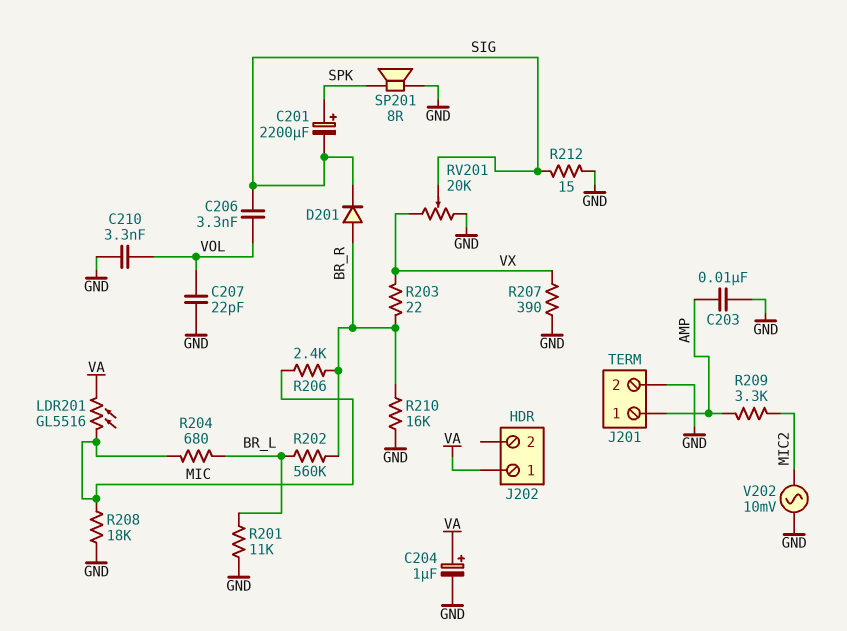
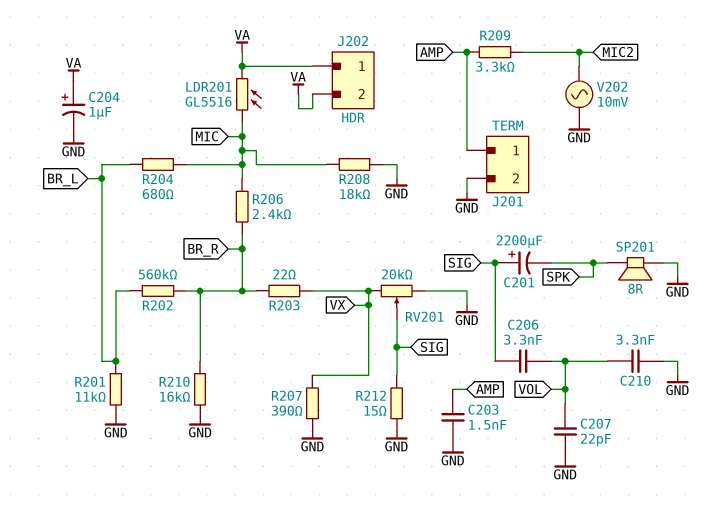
C201: 2200uF (plus SPK, minus SIG) -> 2200uF (plus SIG, minus SPK)
C203: 10nF (AMP, GND) -> 1.5nF (AMP, GND)
D201: diode (A BR_R, K SIG) -> none
J202 pin 2: none -> VA

